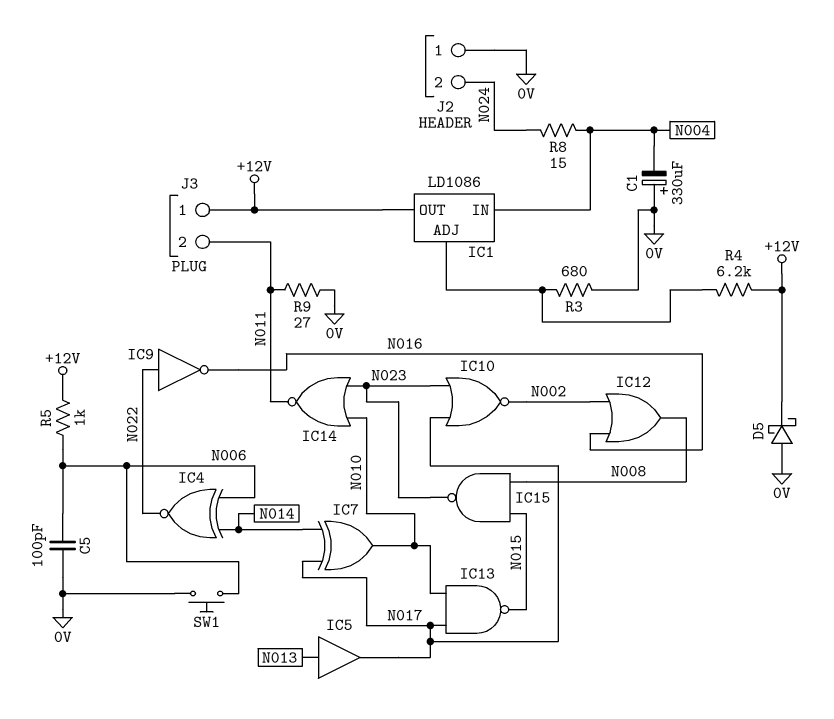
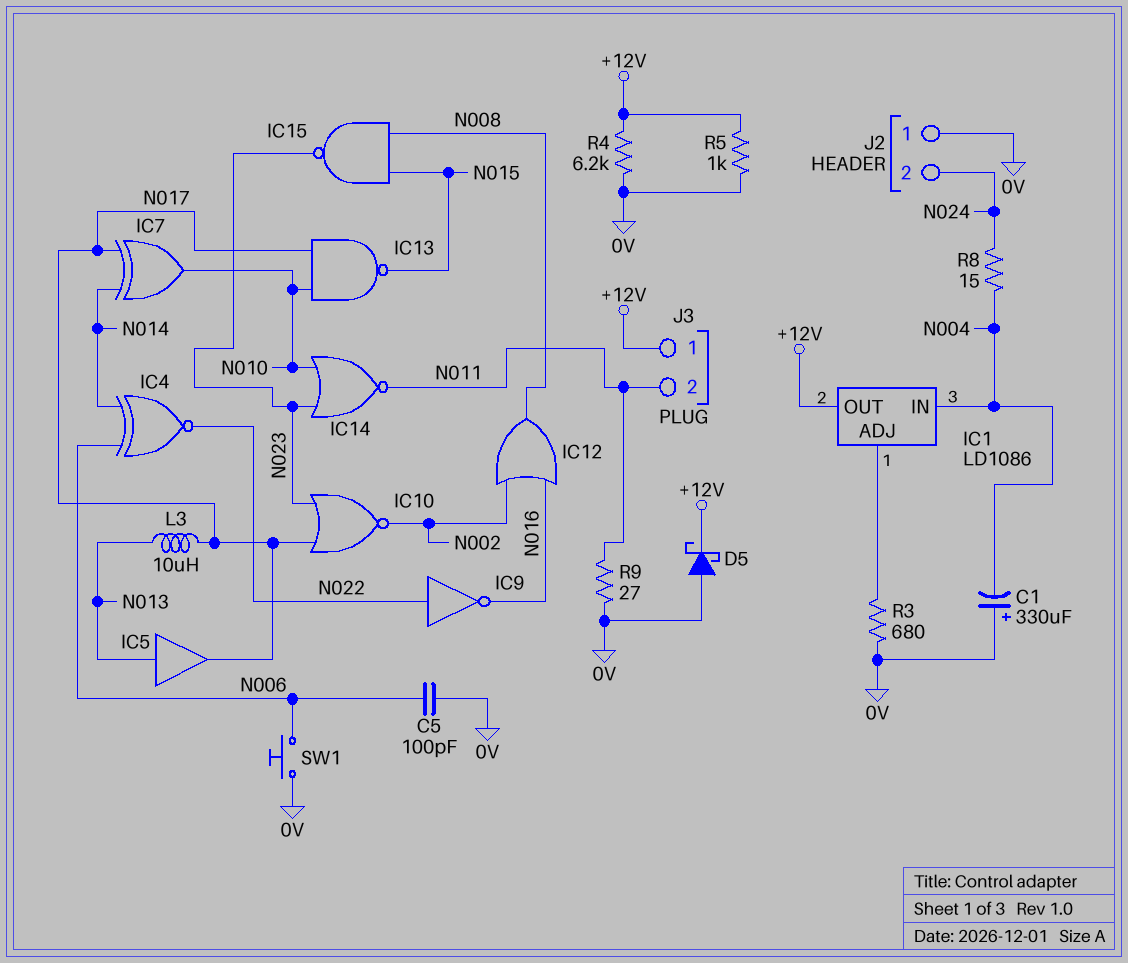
L3: none -> 10uH (N013, N017)
R4: 6.2k (+12V, IC1/ADJ) -> 6.2k (+12V, 0V)
R5: 1k (+12V, N006) -> 1k (+12V, 0V)

